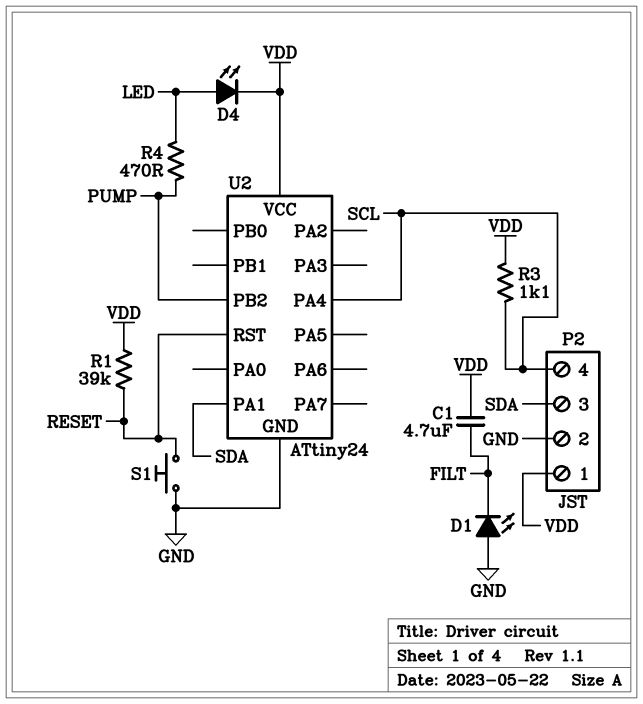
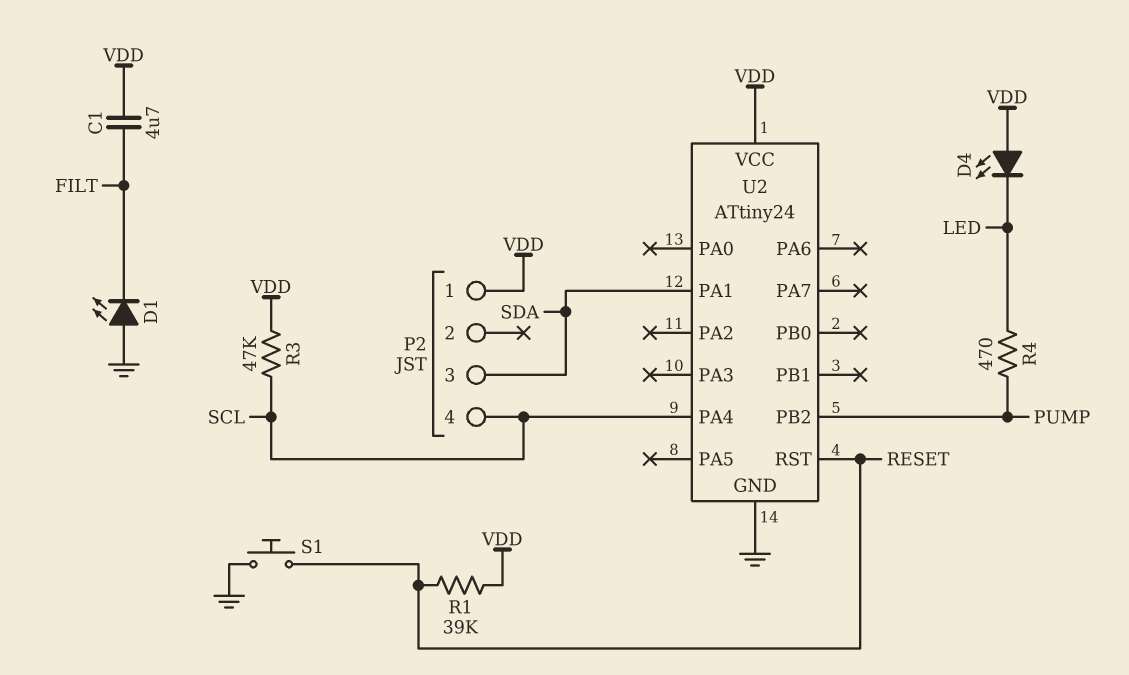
D4: LED (A LED, K VDD) -> LED (A VDD, K LED)
P2 pin 2: GND -> none
R3: 1.1k (SCL, VDD) -> 47k (SCL, VDD)

